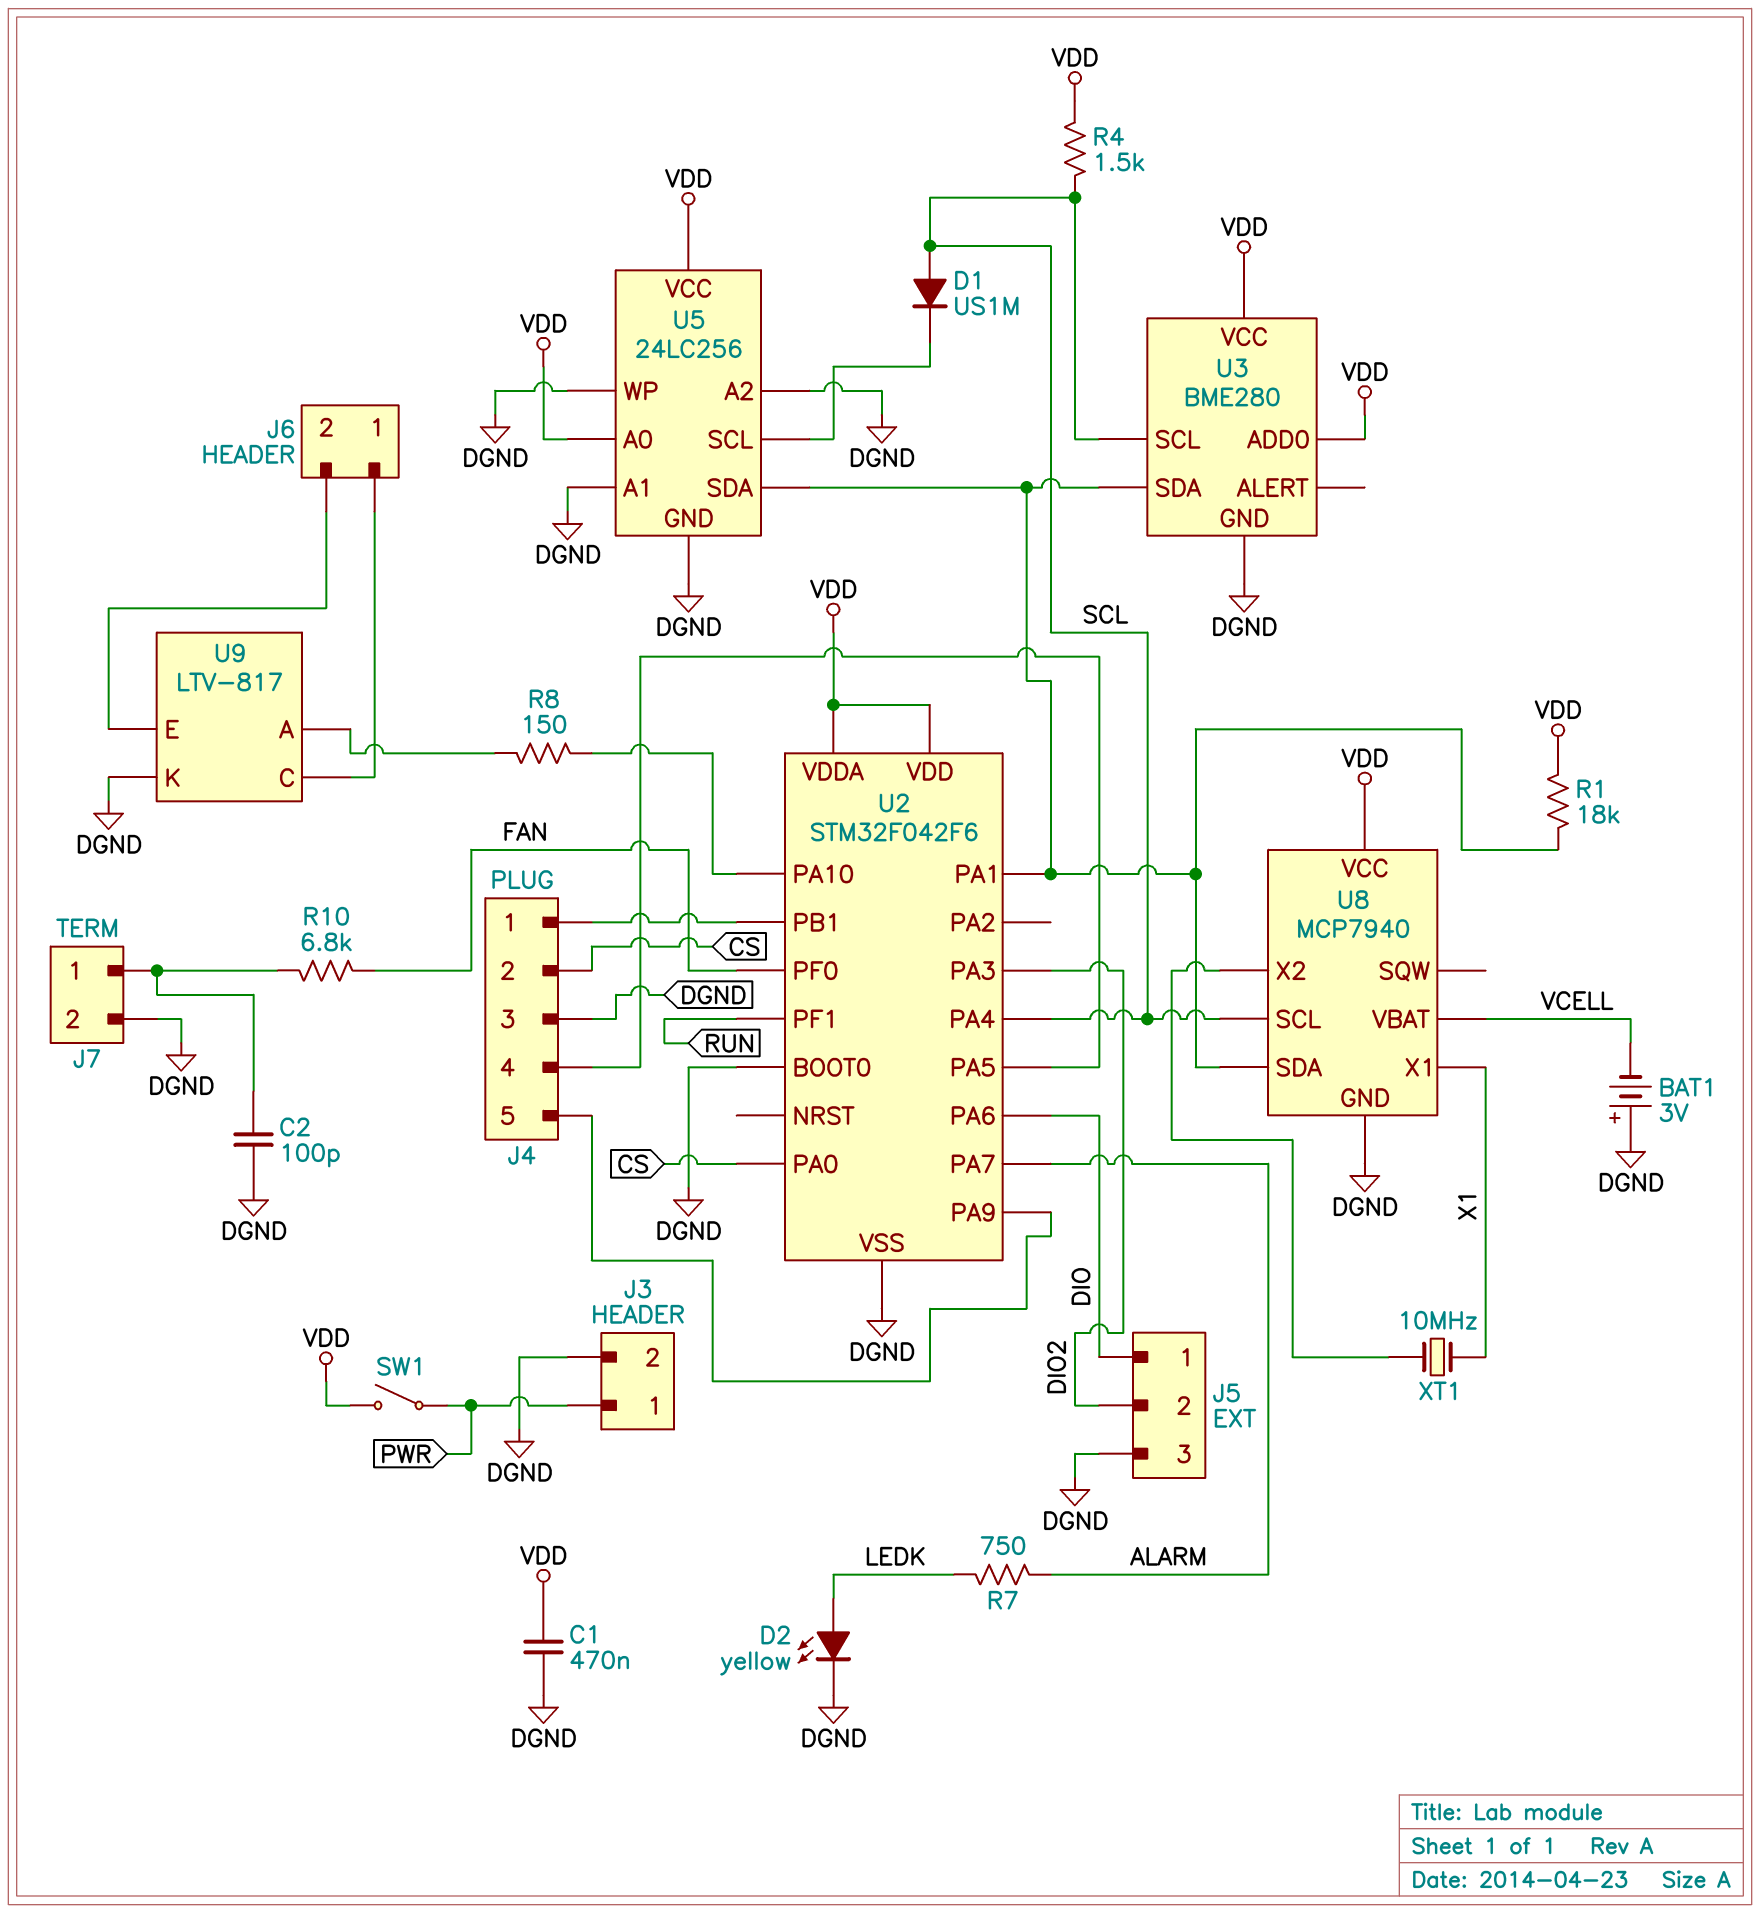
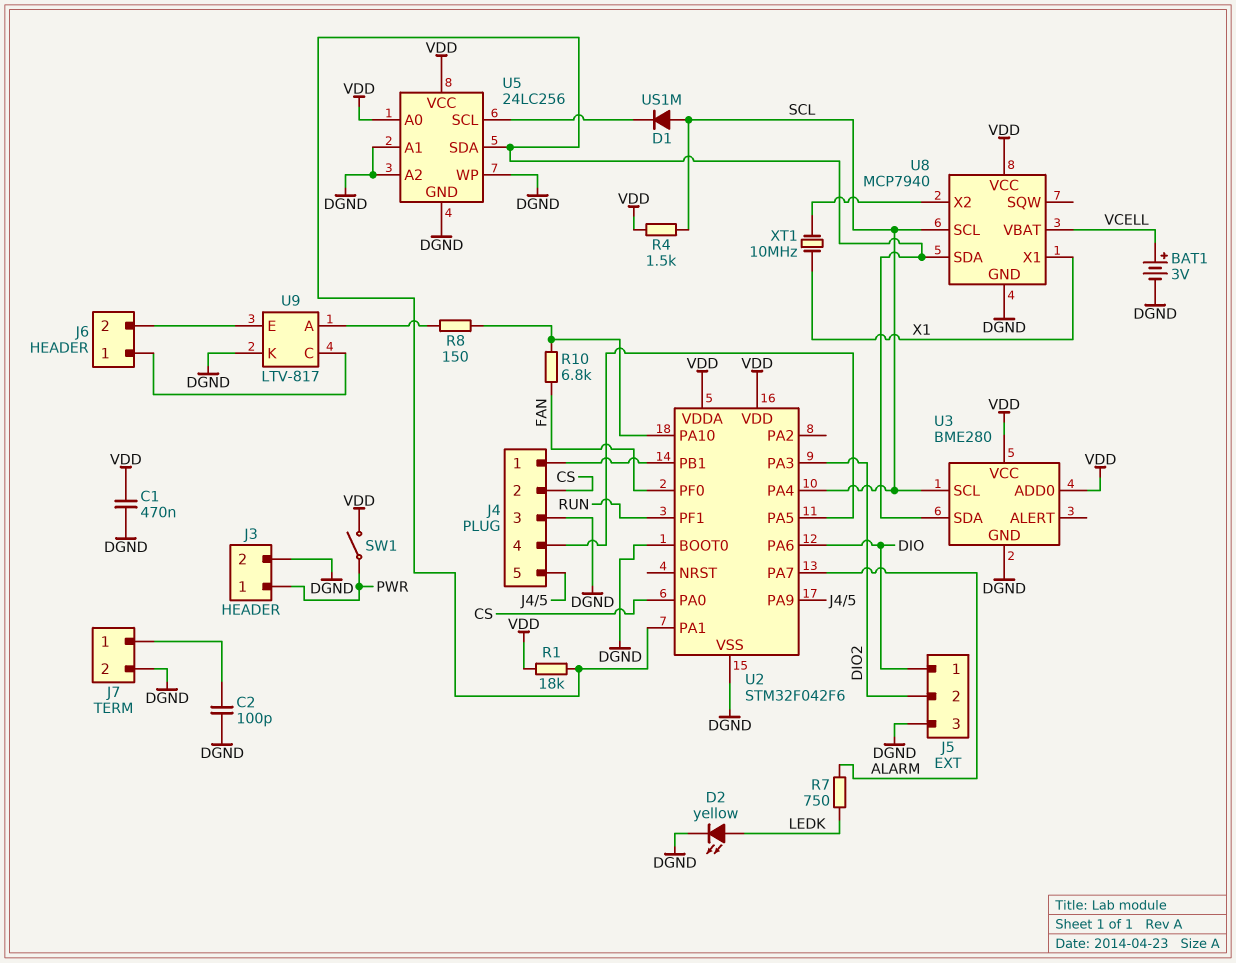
BAT1: 3V (plus DGND, minus VCELL) -> 3V (plus VCELL, minus DGND)
R10: 6.8k (FAN, J7/1) -> 6.8k (FAN, U2/PA10)

